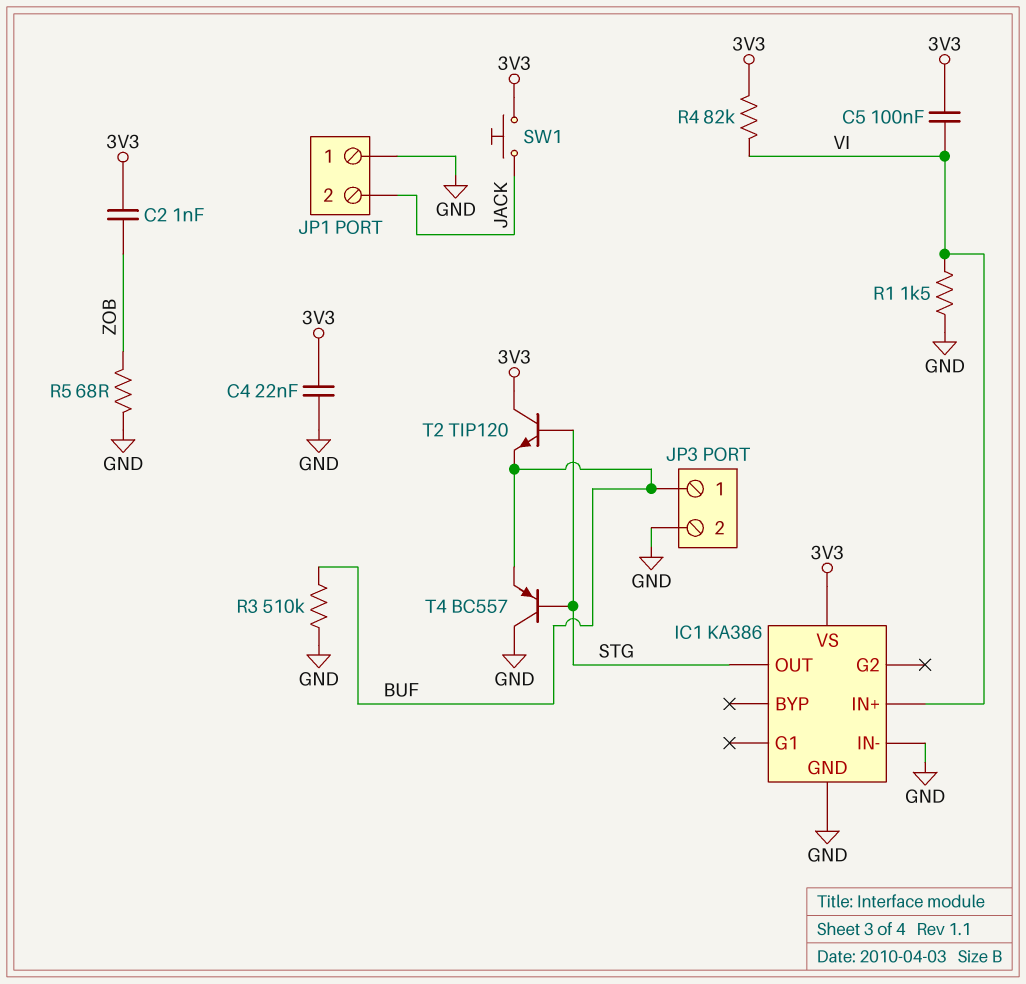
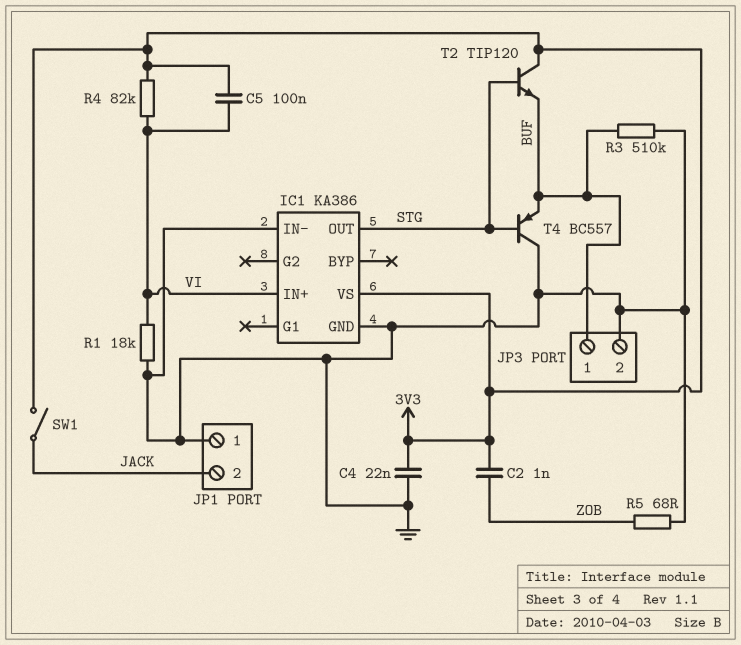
R1: 1.5k (GND, VI) -> 18k (GND, VI)
SW1: button (3V3, JACK) -> switch (3V3, JACK)

